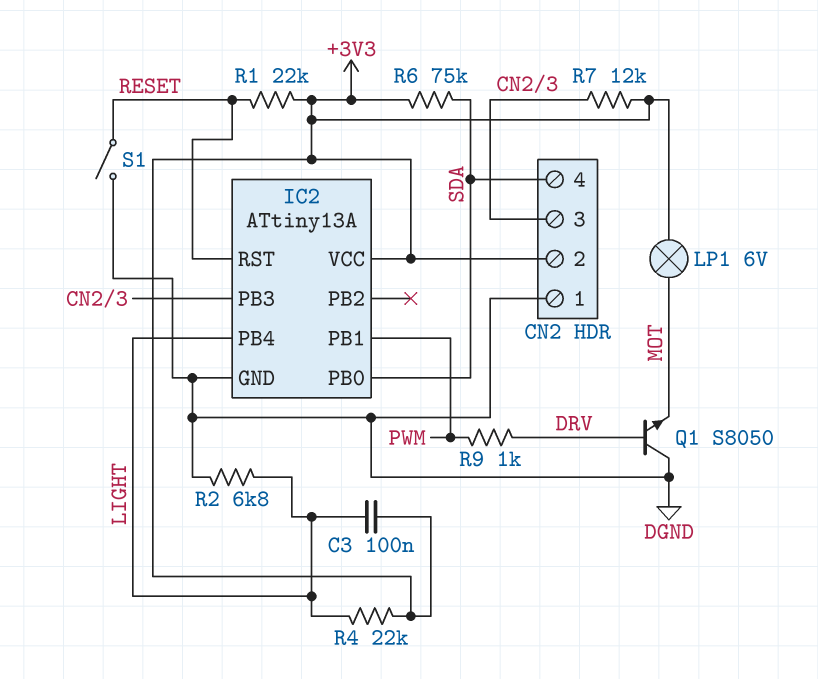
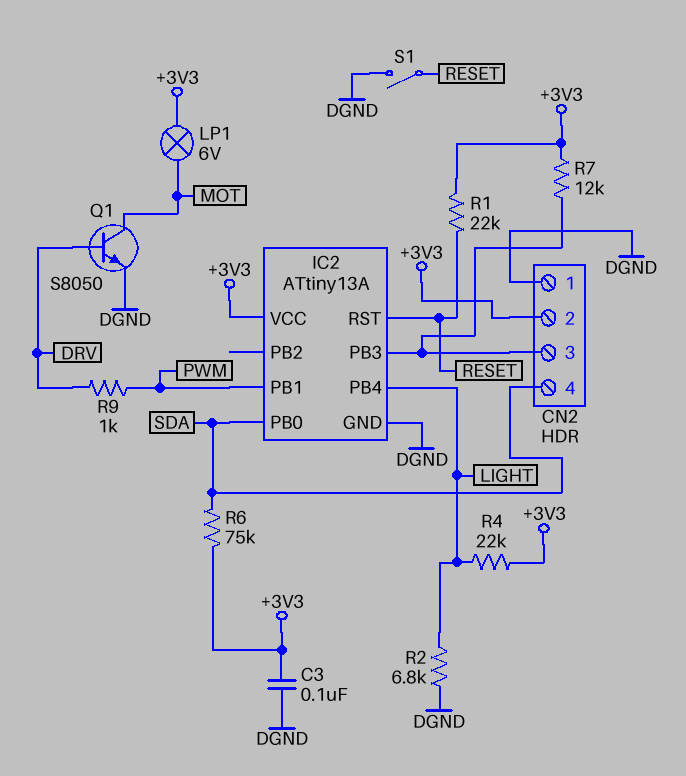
C3: 100nF (+3V3, LIGHT) -> 100nF (+3V3, DGND)
Q1: NPN S8050 (B DRV, C DGND, E MOT) -> NPN S8050 (B DRV, C MOT, E DGND)

